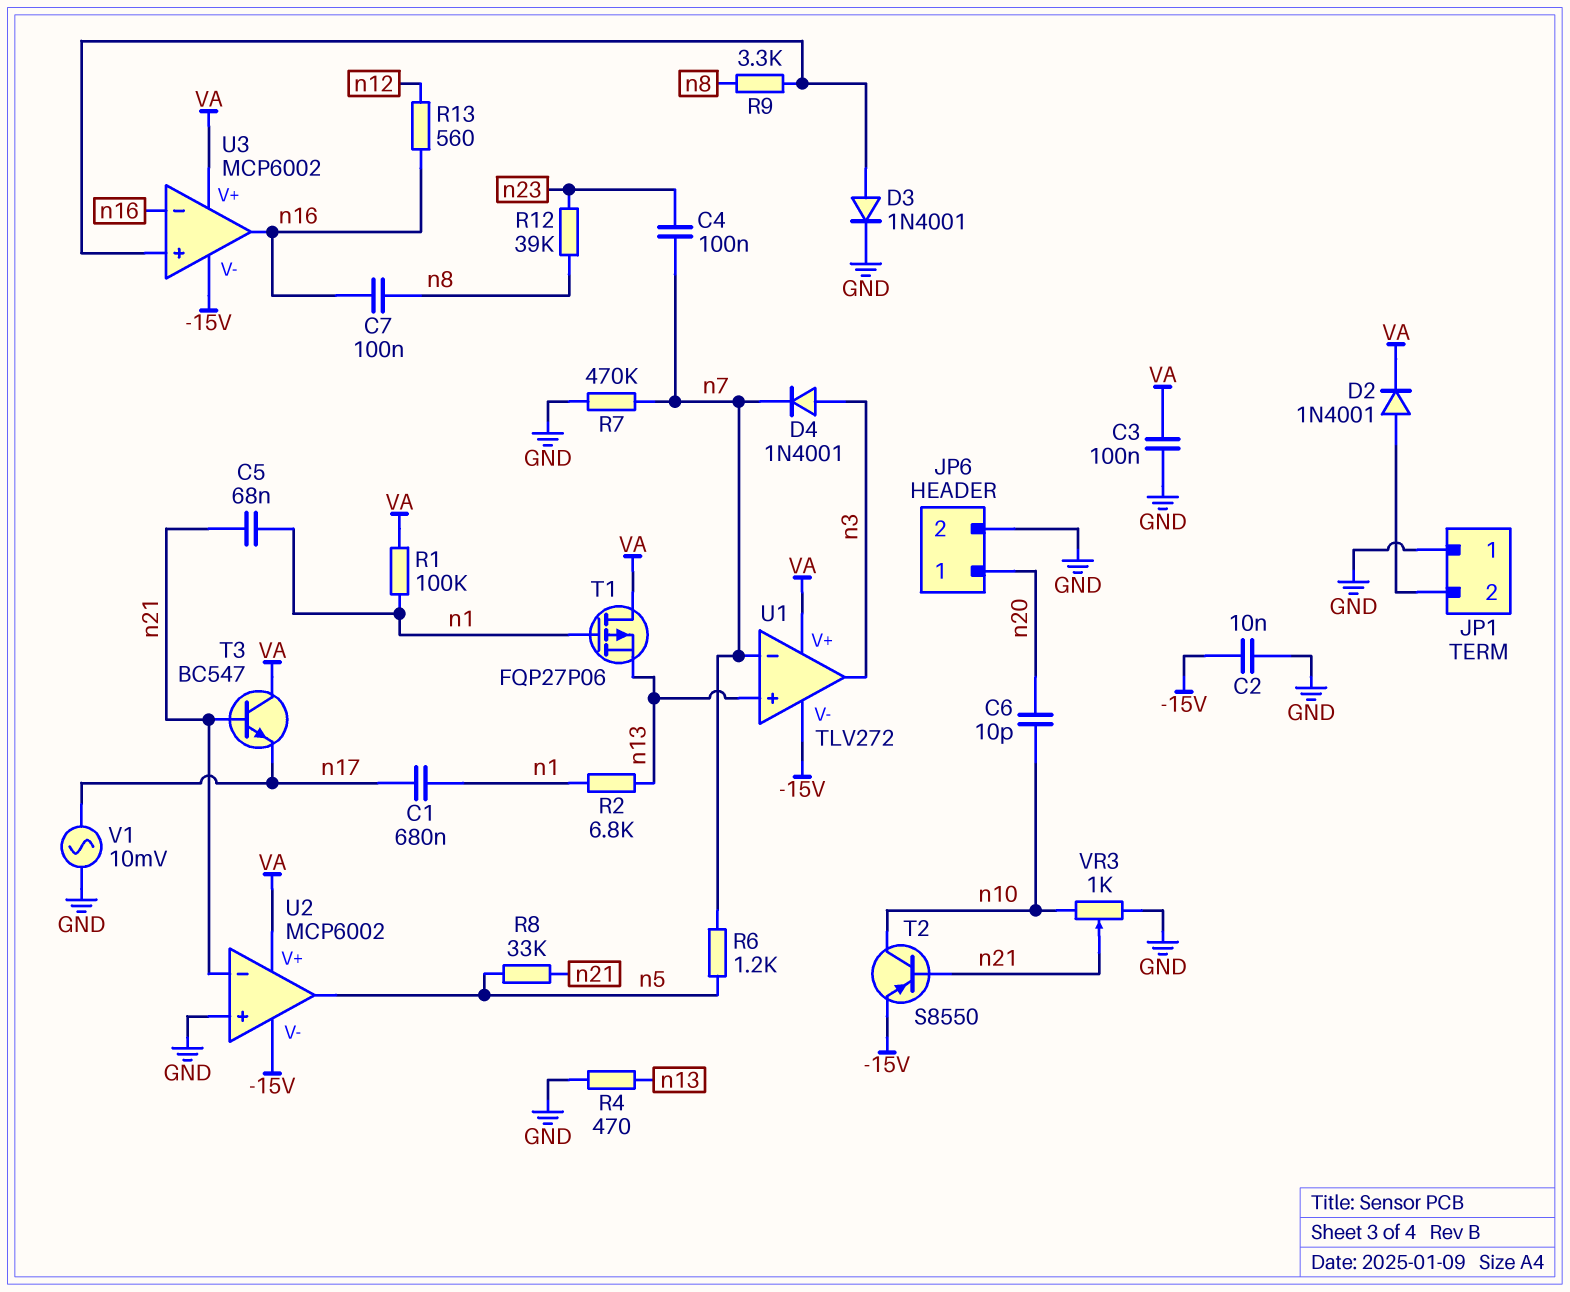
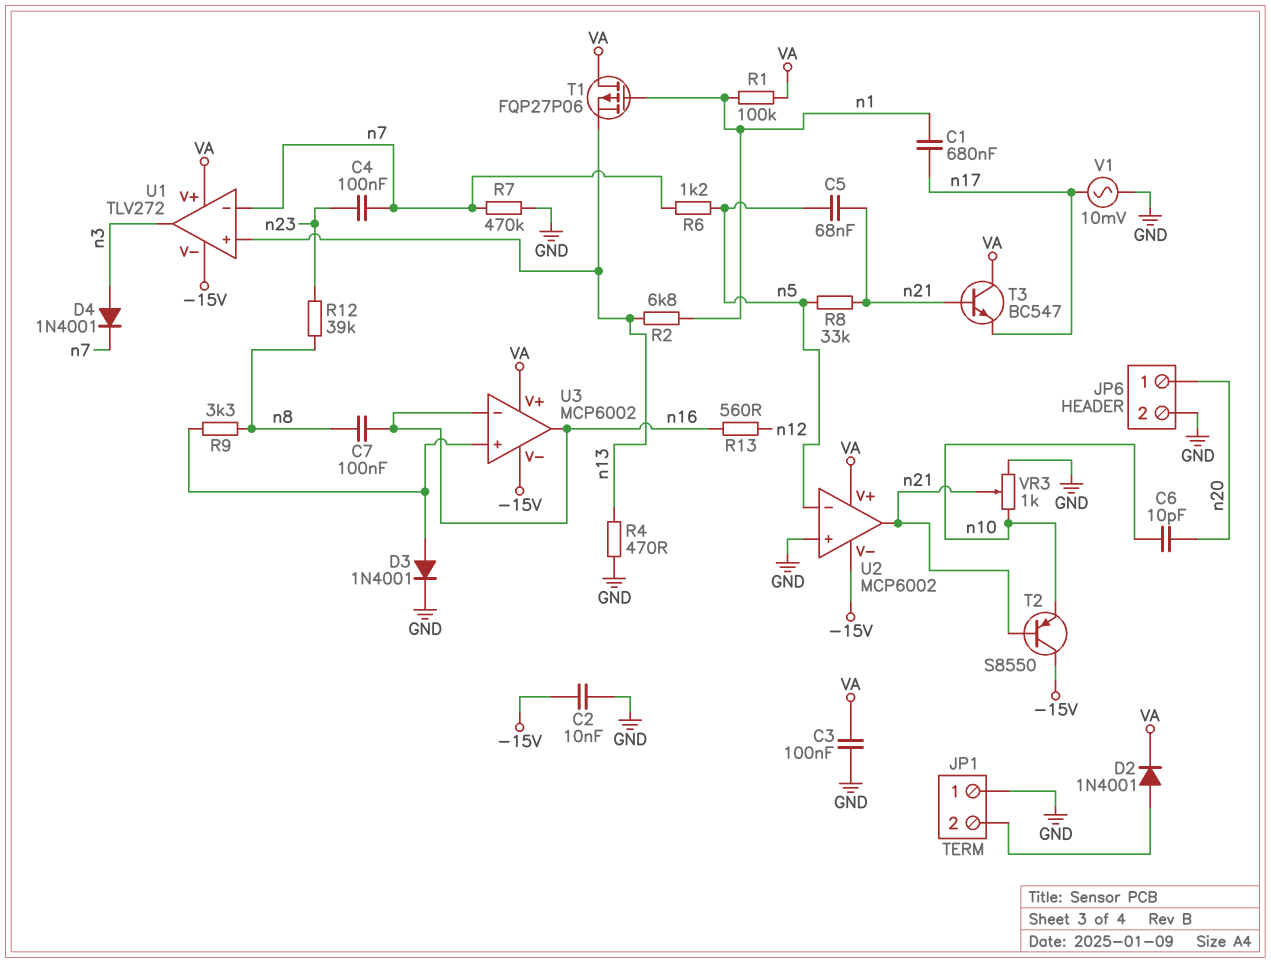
C5: 68nF (n1, n21) -> 68nF (n5, n21)
T2: PNP S8550 (B n21, C n10, E -15V) -> PNP S8550 (B n21, C -15V, E n10)
U2 pin in-: n21 -> n5
U2 pin out: n5 -> n21

